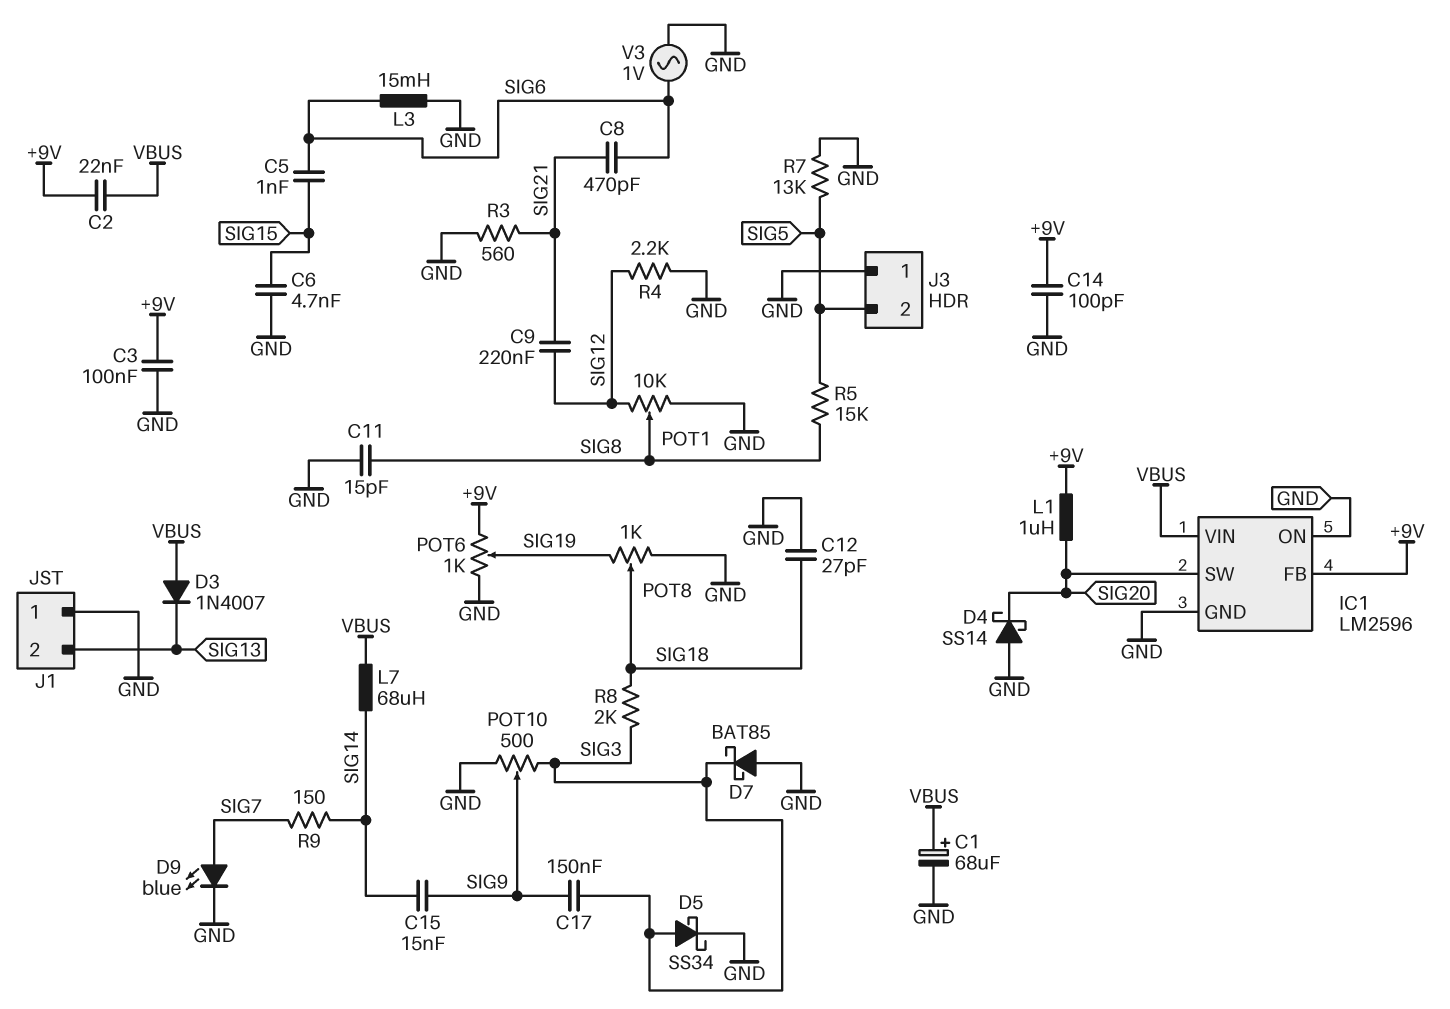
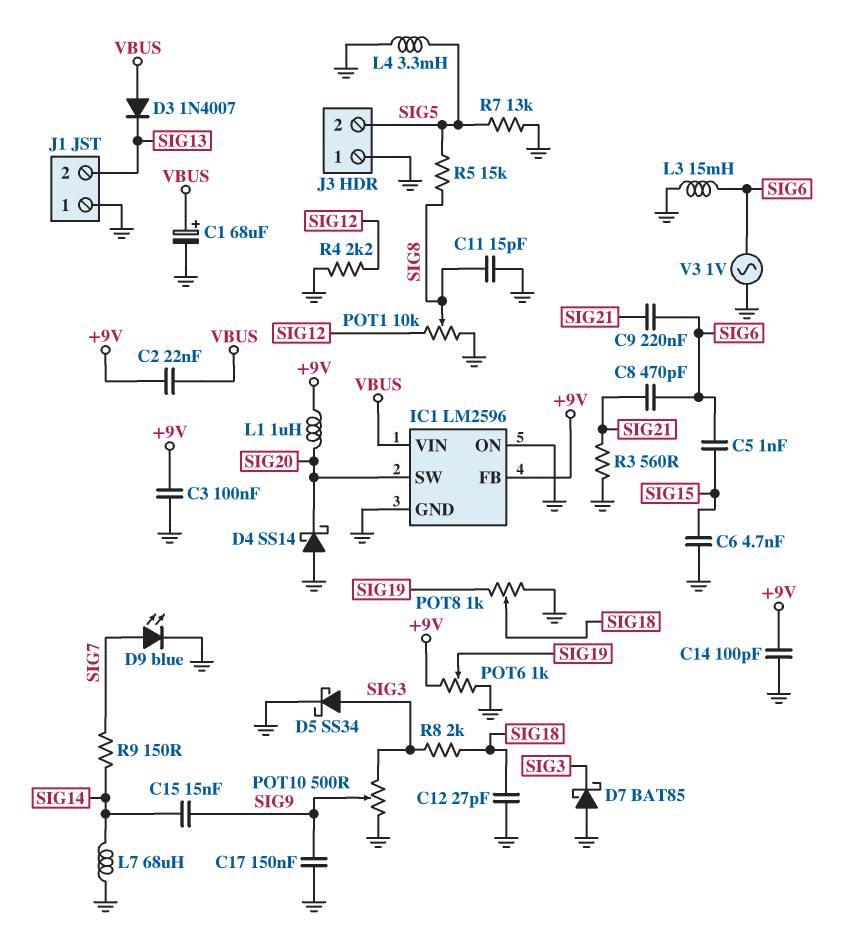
C9: 220nF (SIG12, SIG21) -> 220nF (SIG6, SIG21)
C17: 150nF (SIG3, SIG9) -> 150nF (GND, SIG9)
L4: none -> 3.3mH (GND, SIG5)
L7: 68uH (SIG14, VBUS) -> 68uH (GND, SIG14)

